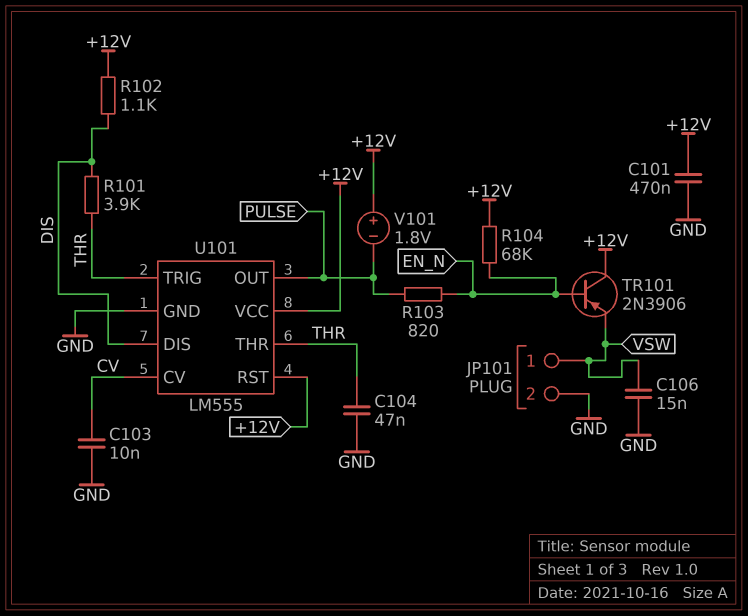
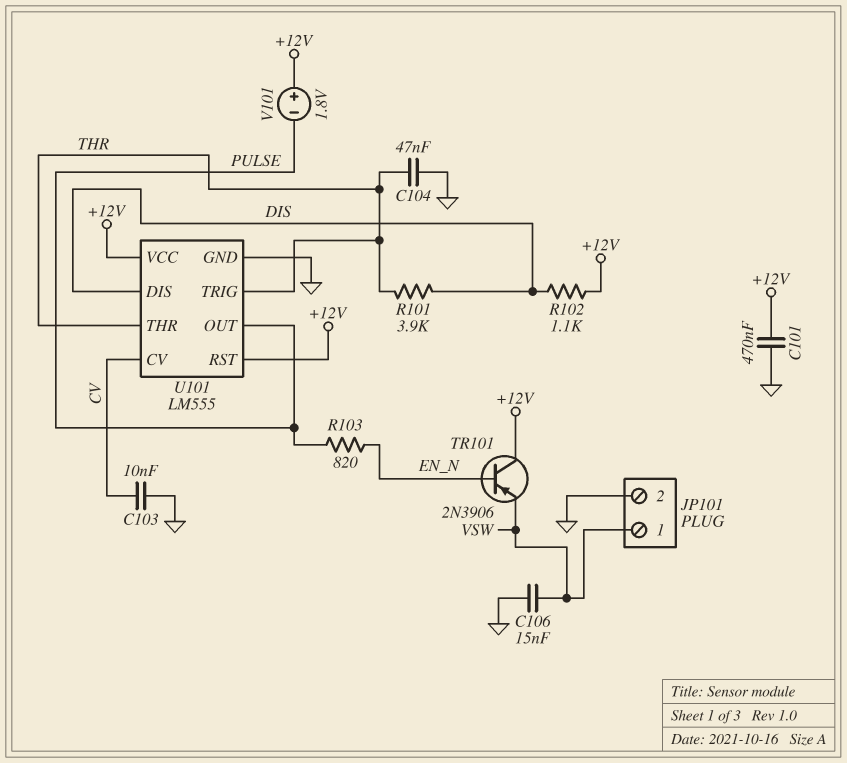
R104: 68k (+12V, EN_N) -> none

